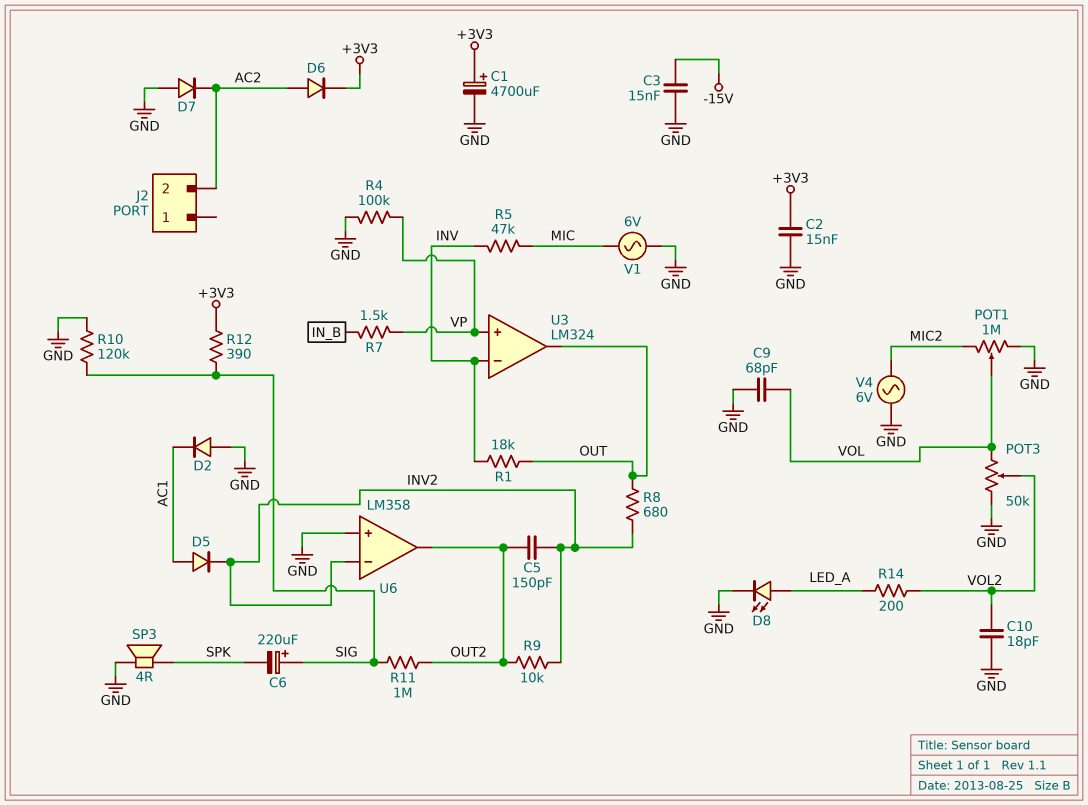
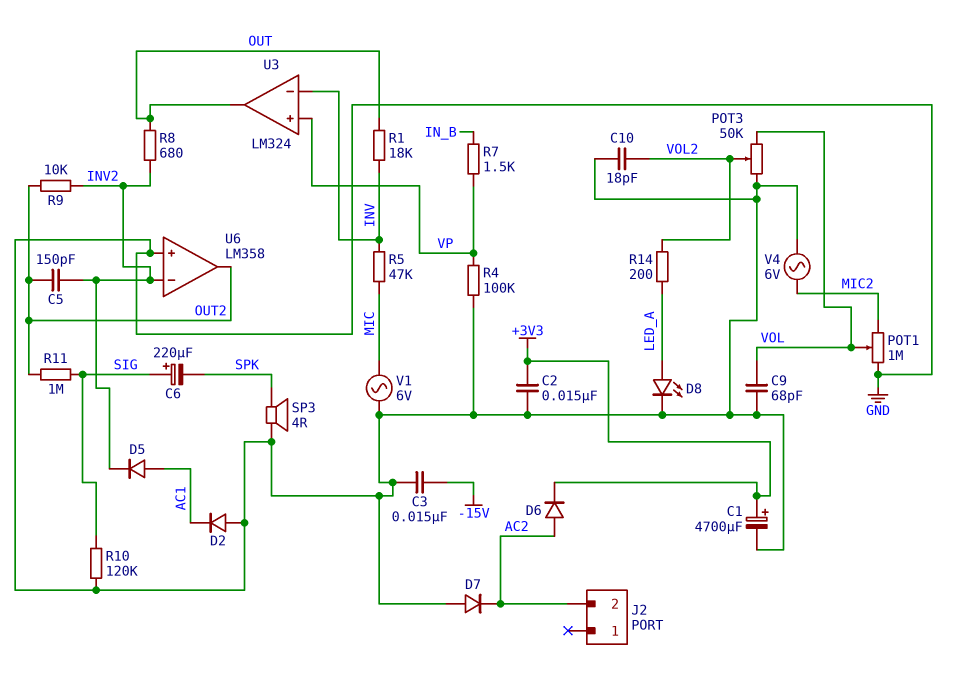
R12: 390 (+3V3, SIG) -> none

